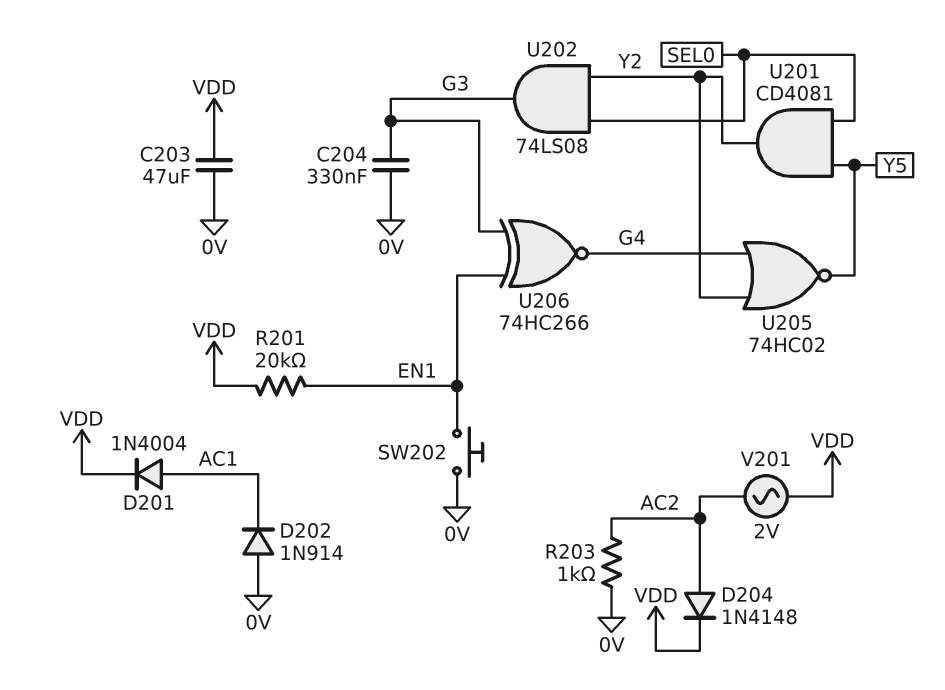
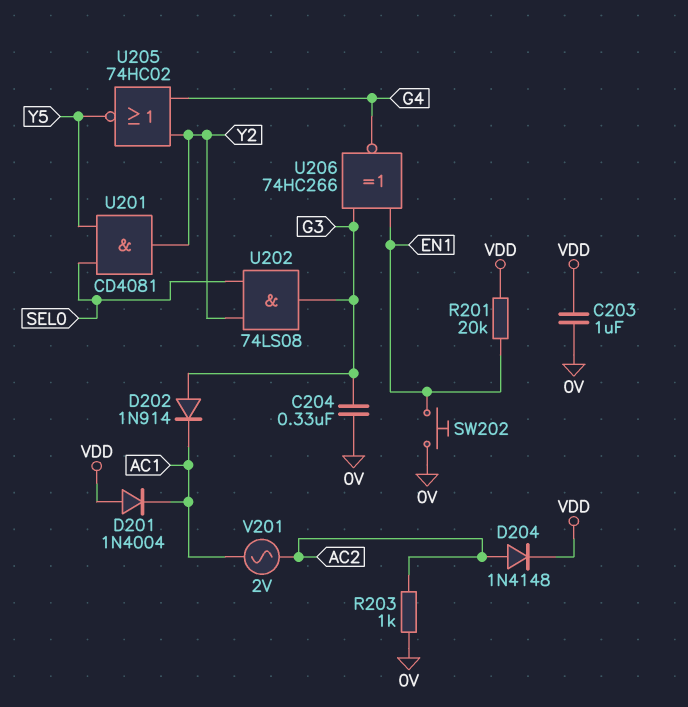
C203: 47uF (0V, VDD) -> 1uF (0V, VDD)
D201: diode 1N4004 (A AC1, K VDD) -> diode 1N4004 (A VDD, K AC1)
D202: diode 1N914 (A 0V, K AC1) -> diode 1N914 (A G3, K AC1)
V201: AC 2V (AC2, VDD) -> AC 2V (AC1, AC2)

